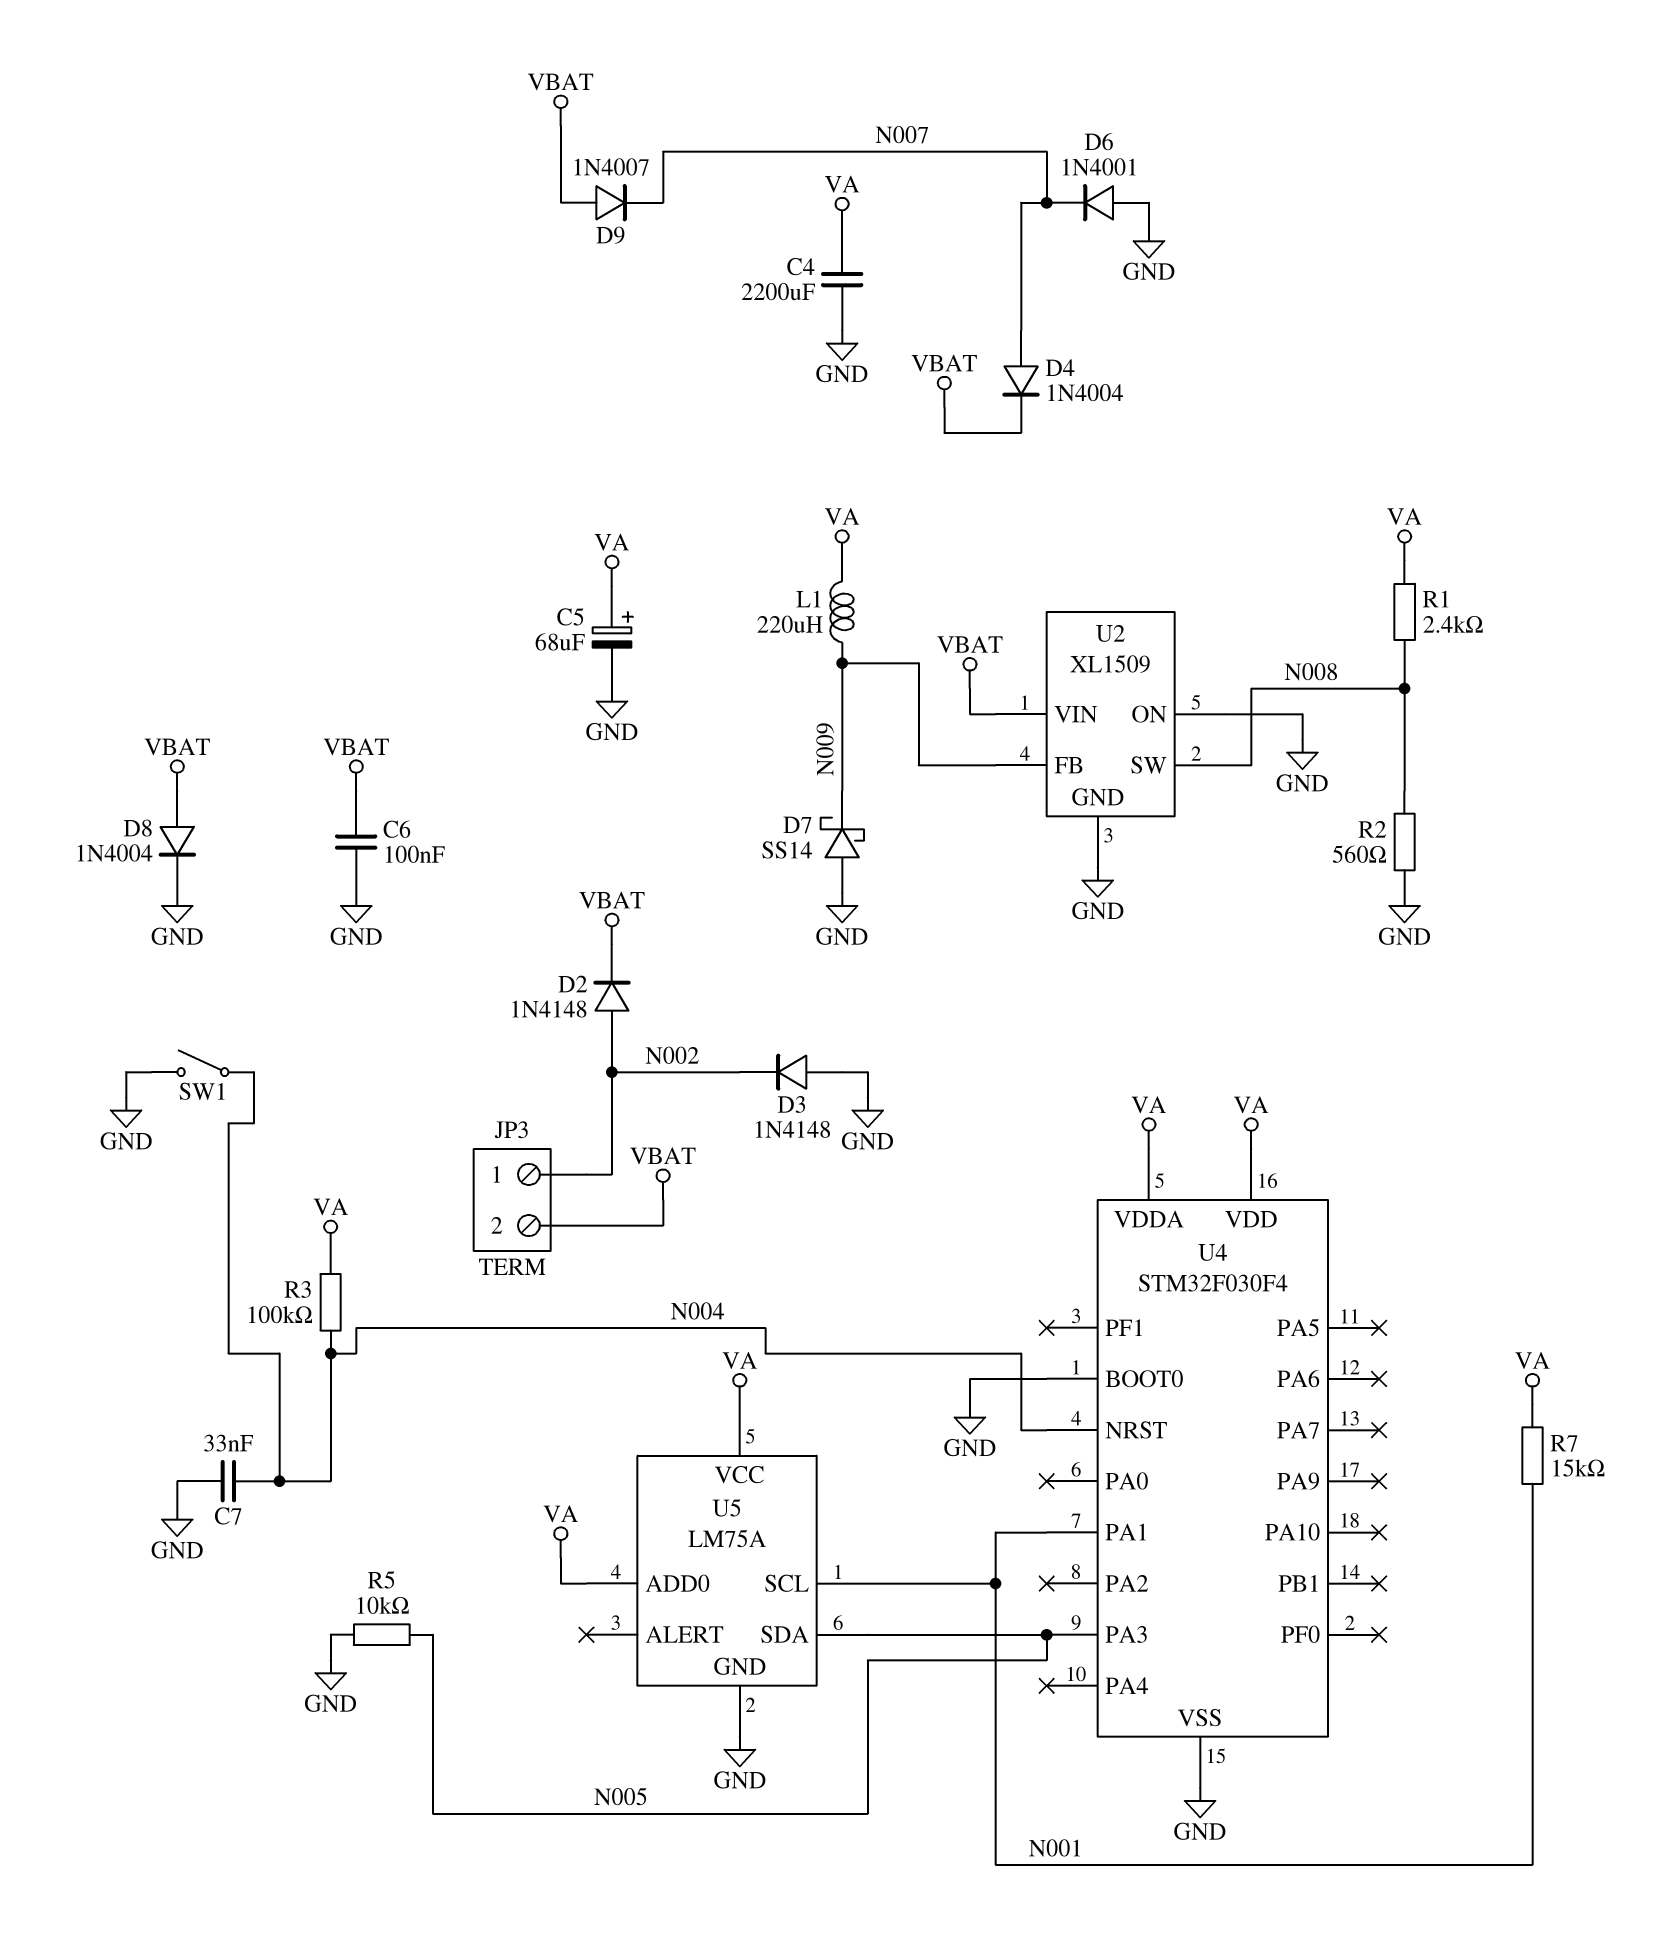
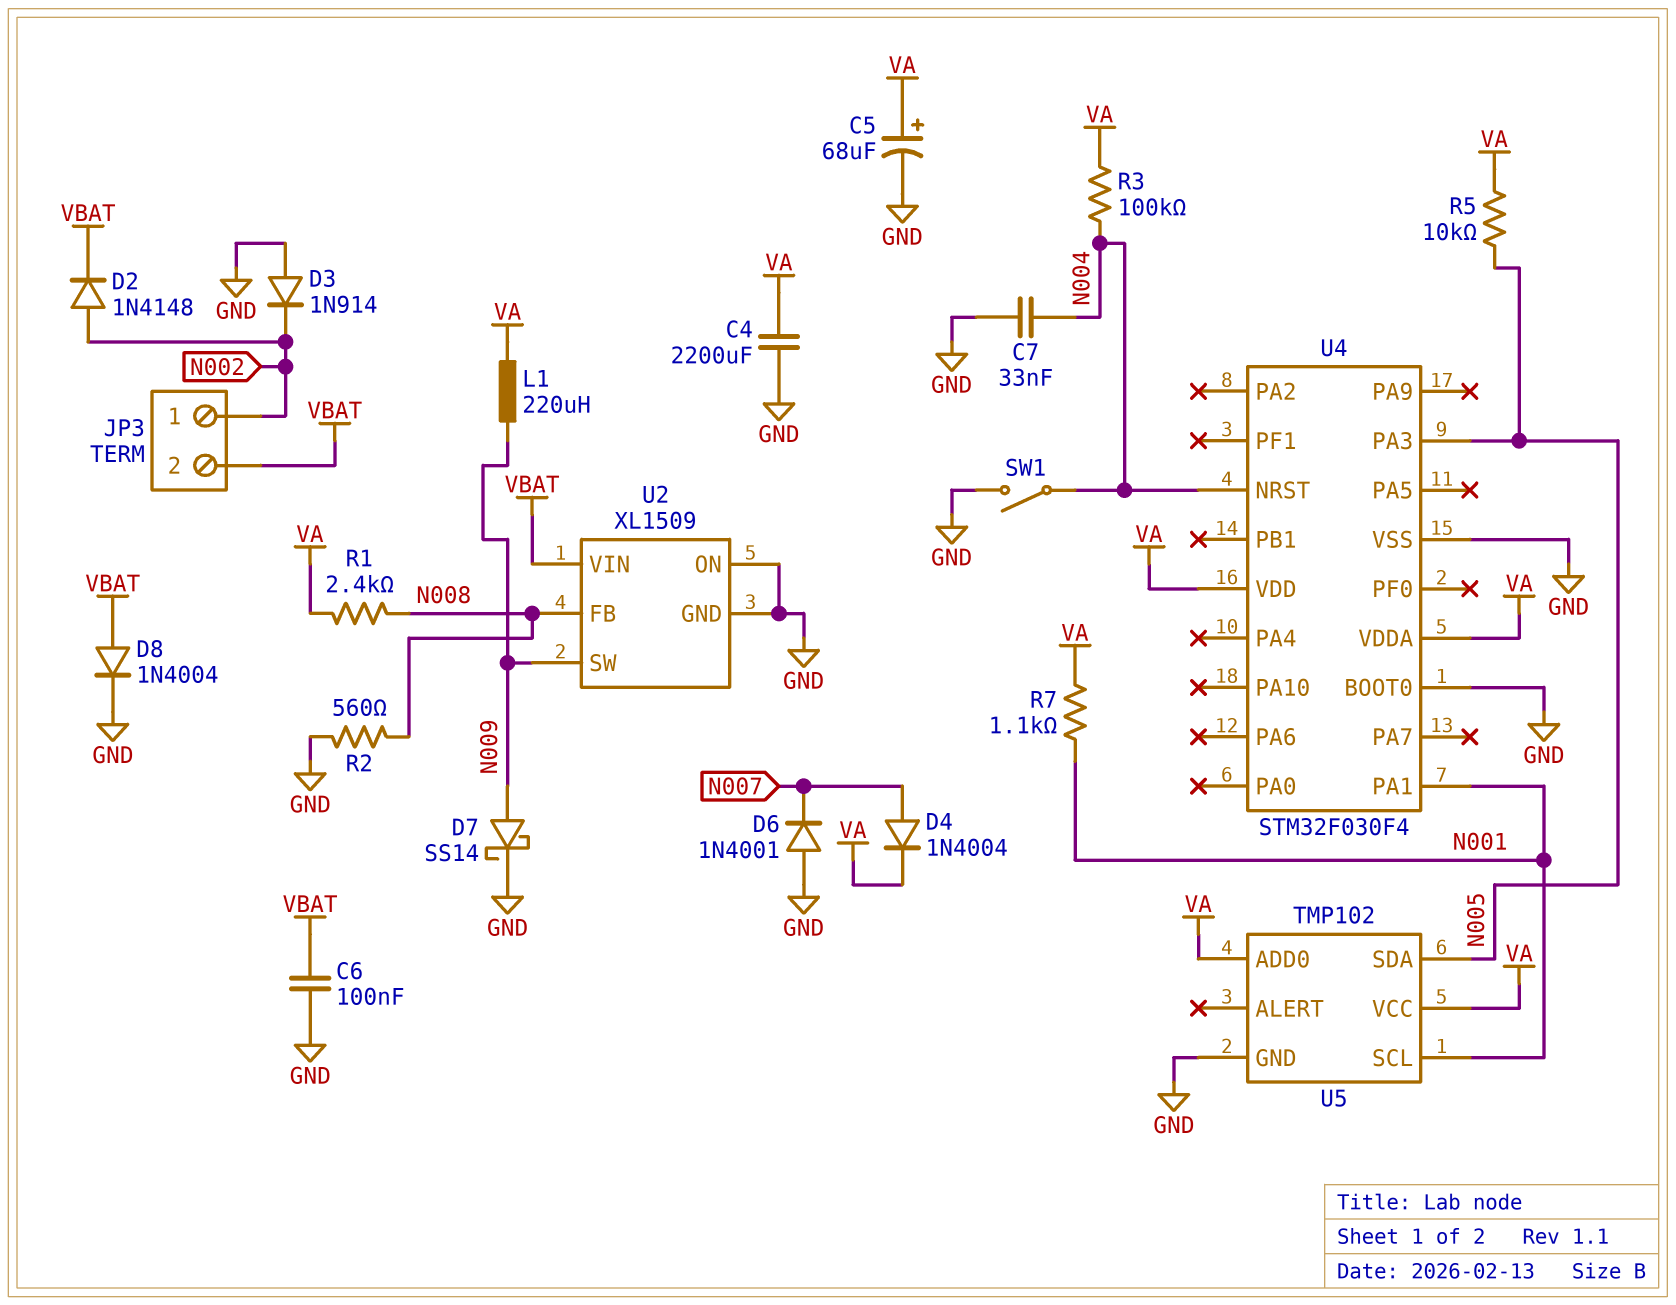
D3: diode 1N4148 (A GND, K N002) -> diode 1N914 (A GND, K N002)
D4: diode 1N4004 (A N007, K VBAT) -> diode 1N4004 (A N007, K VA)
D7: schottky SS14 (A GND, K N009) -> schottky SS14 (A N009, K GND)
D9: diode 1N4007 (A VBAT, K N007) -> none
R5: 10k (GND, N005) -> 10k (N005, VA)
R7: 15k (N001, VA) -> 1.1k (N001, VA)
U2 pin FB: N009 -> N008
U2 pin SW: N008 -> N009
U5: LM75A -> TMP102

